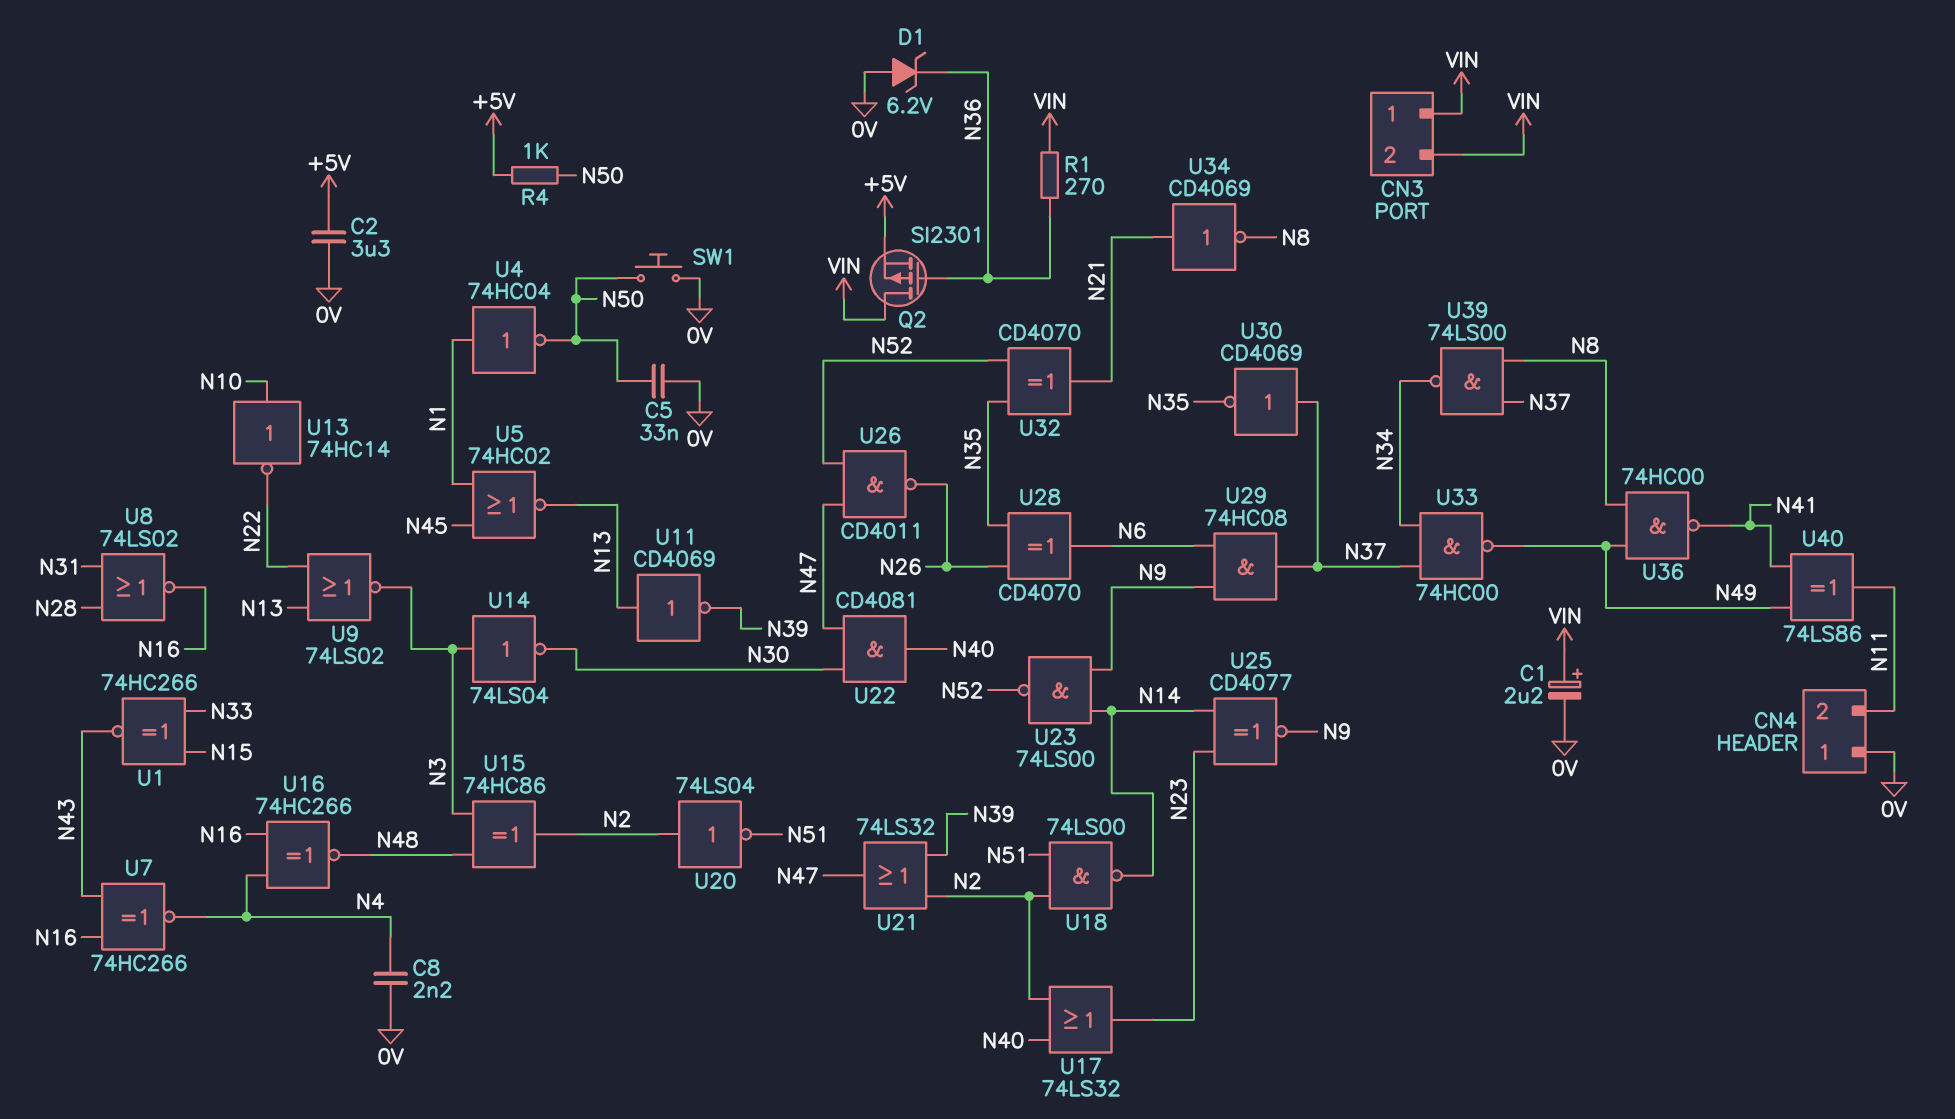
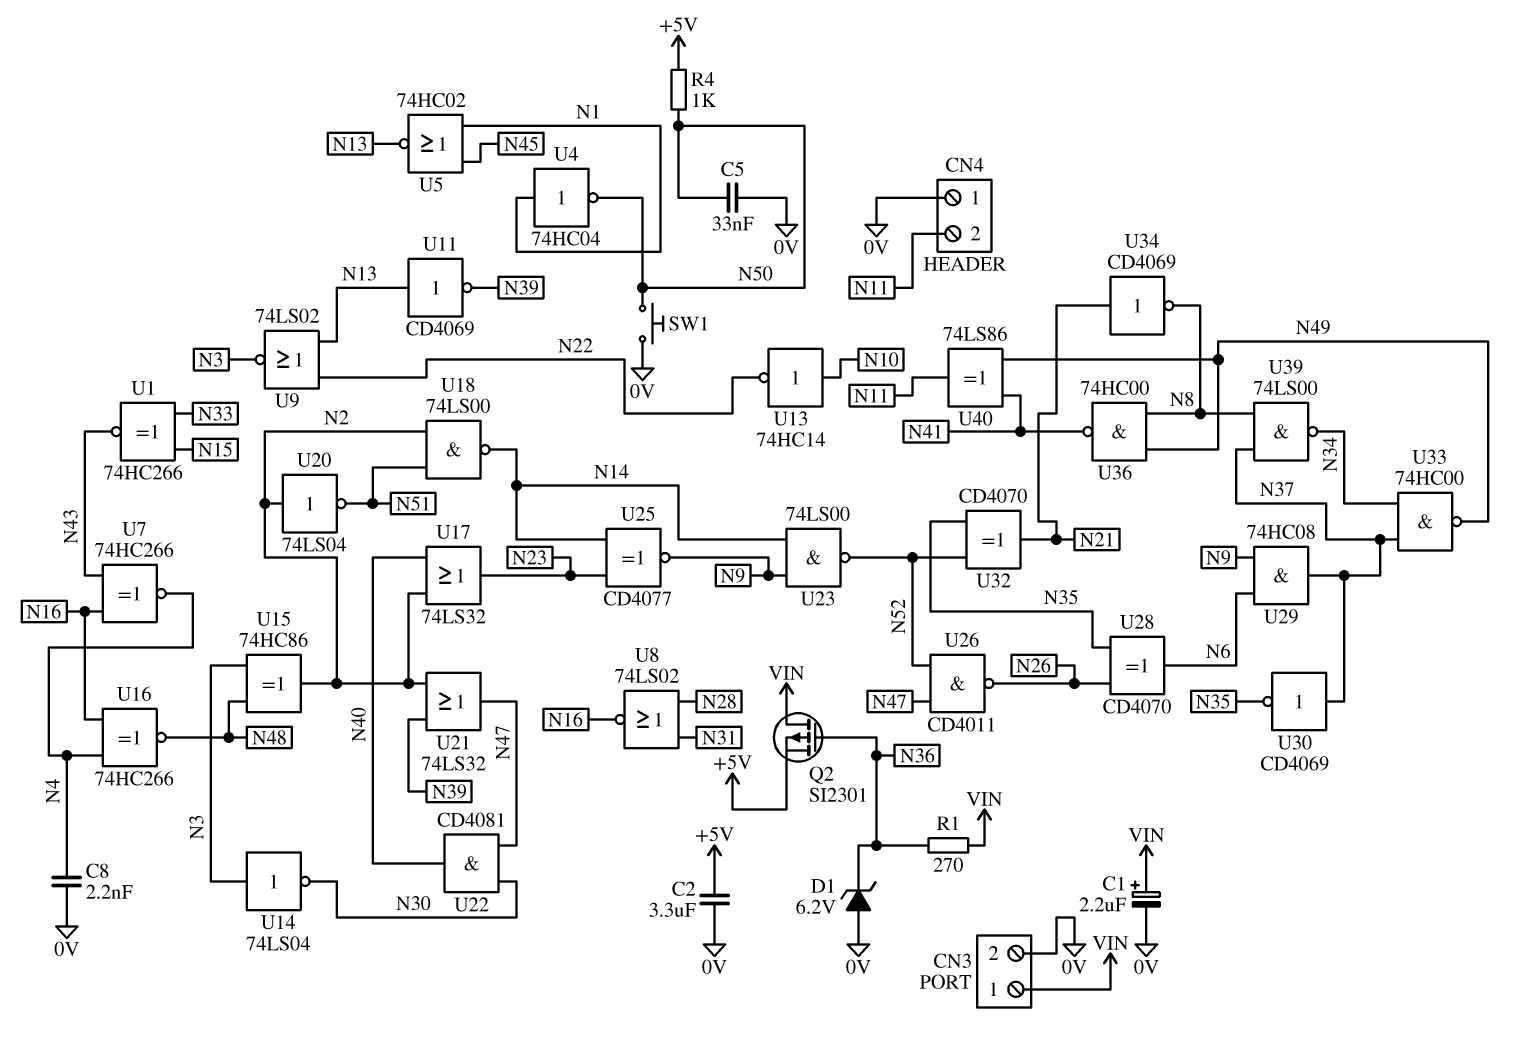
CN3 pin 2: VIN -> 0V

